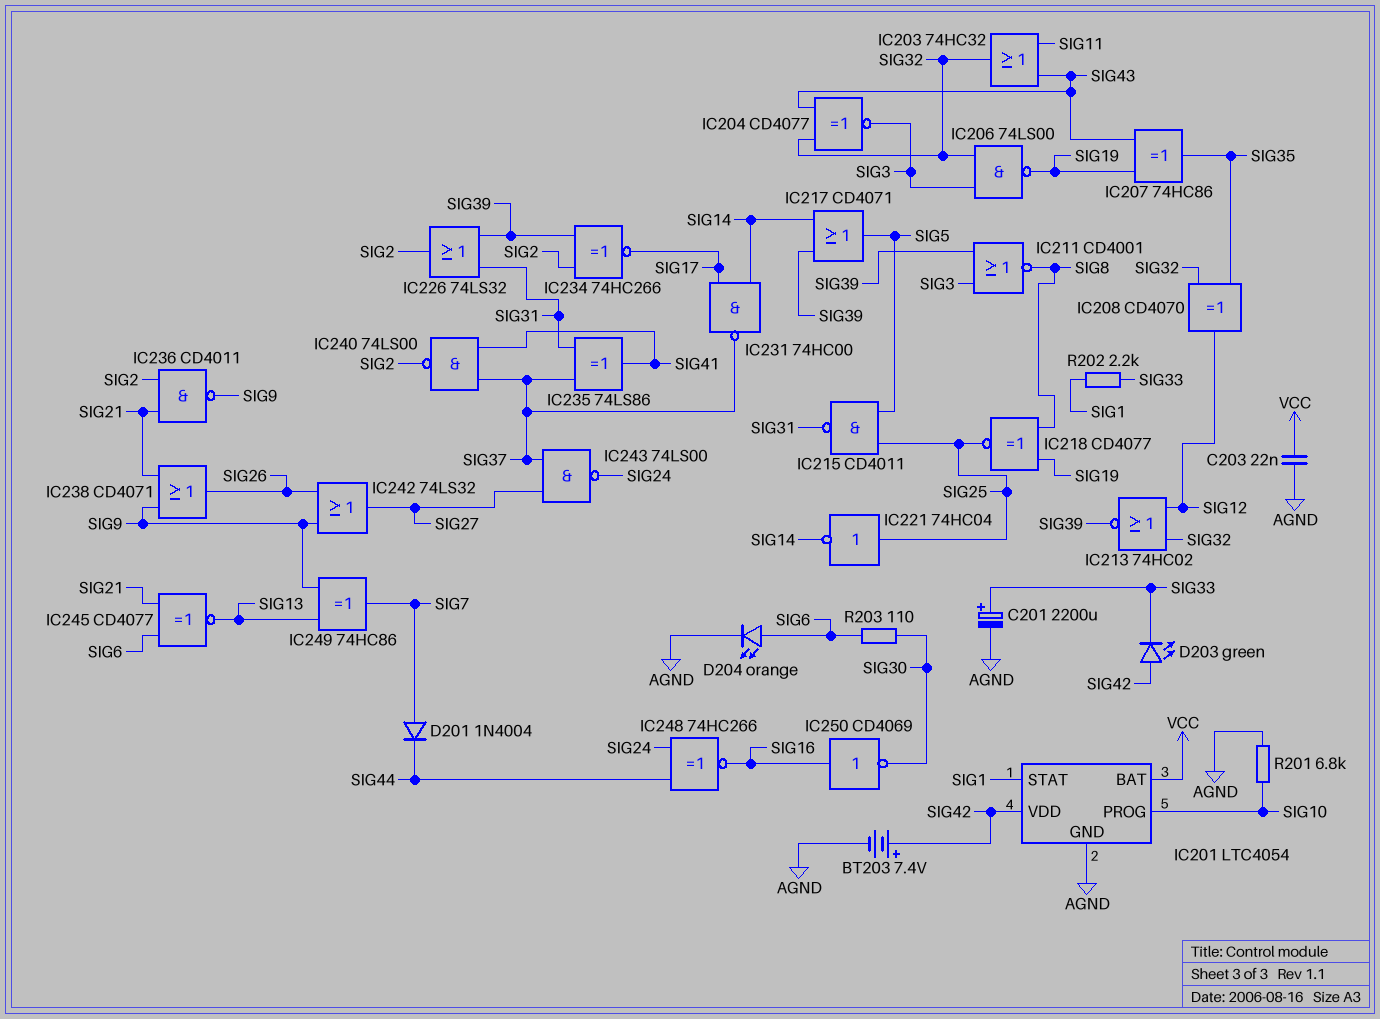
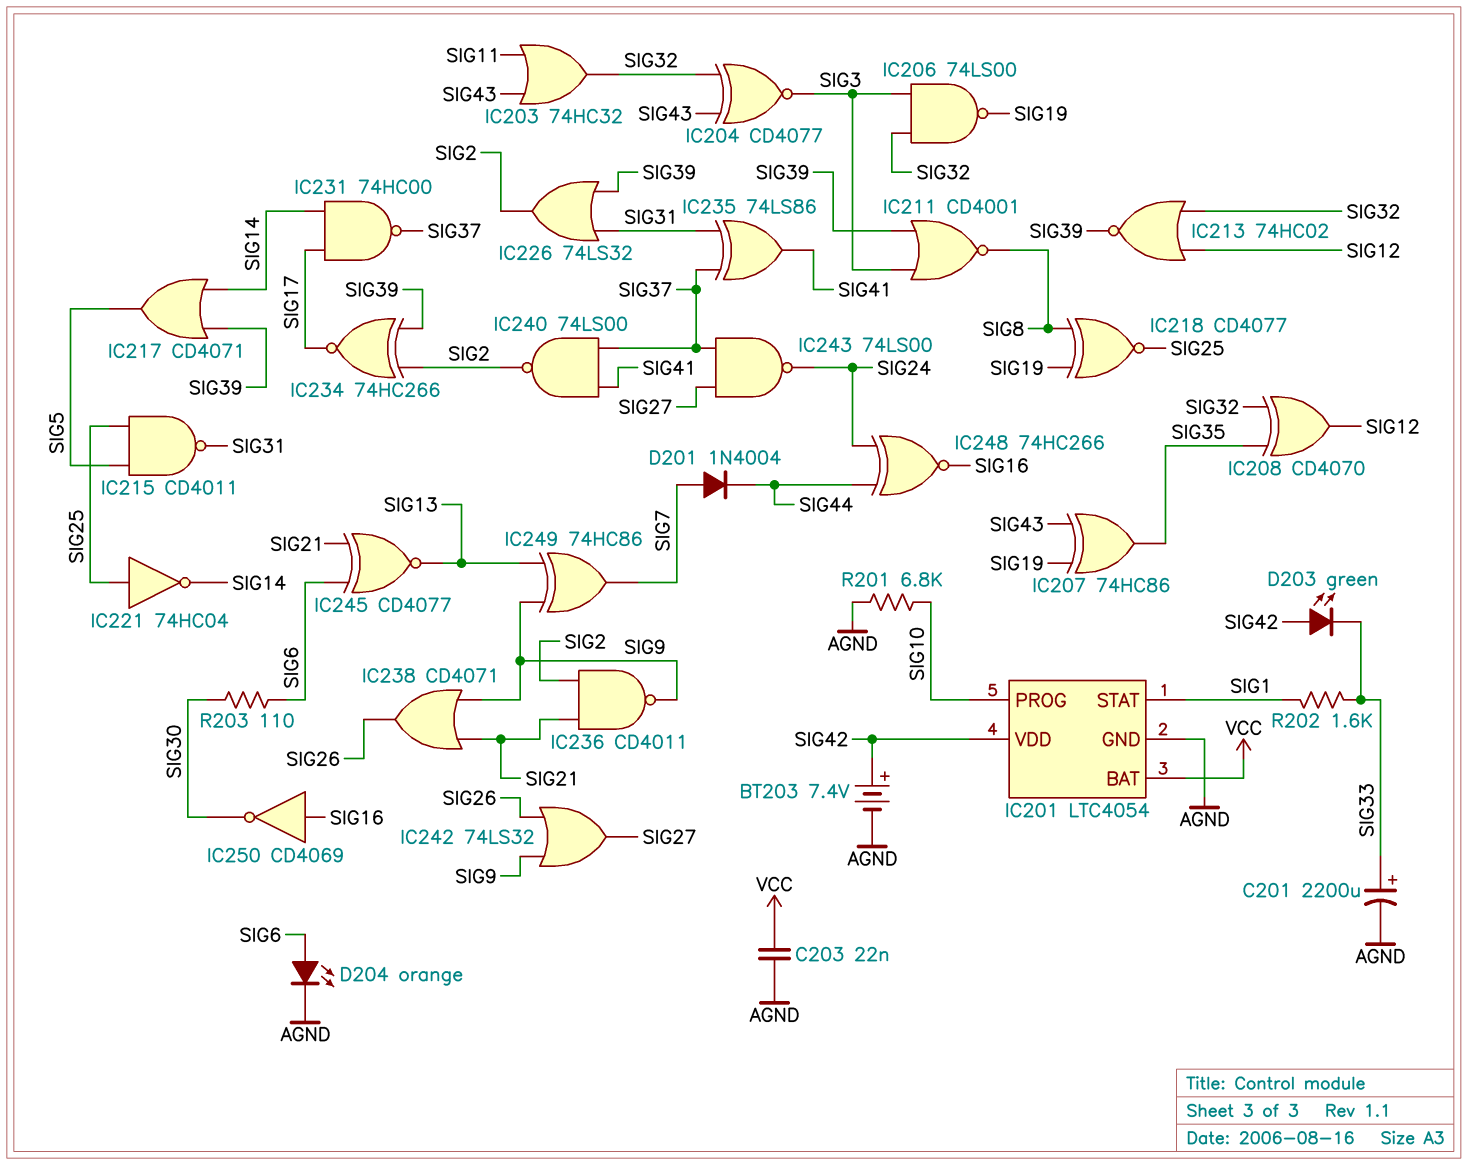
R202: 2.2k (SIG1, SIG33) -> 1.6k (SIG1, SIG33)

